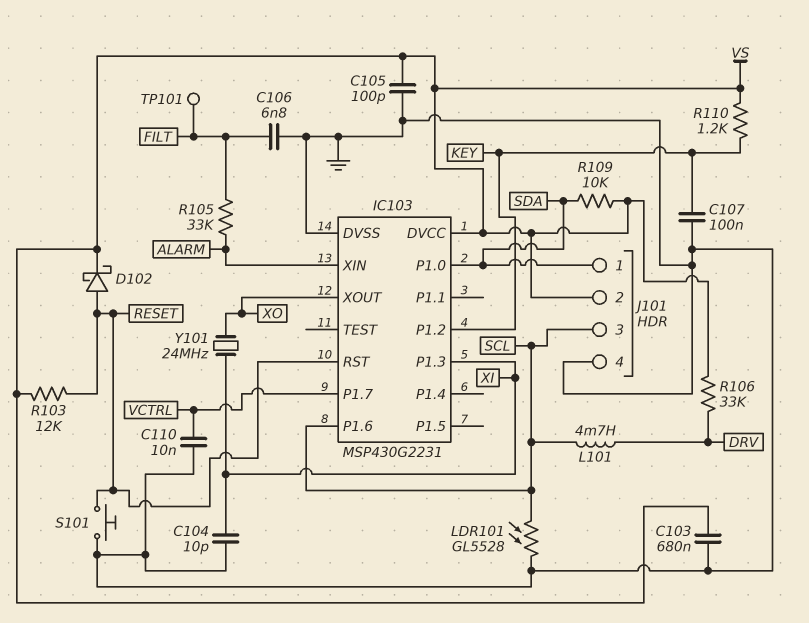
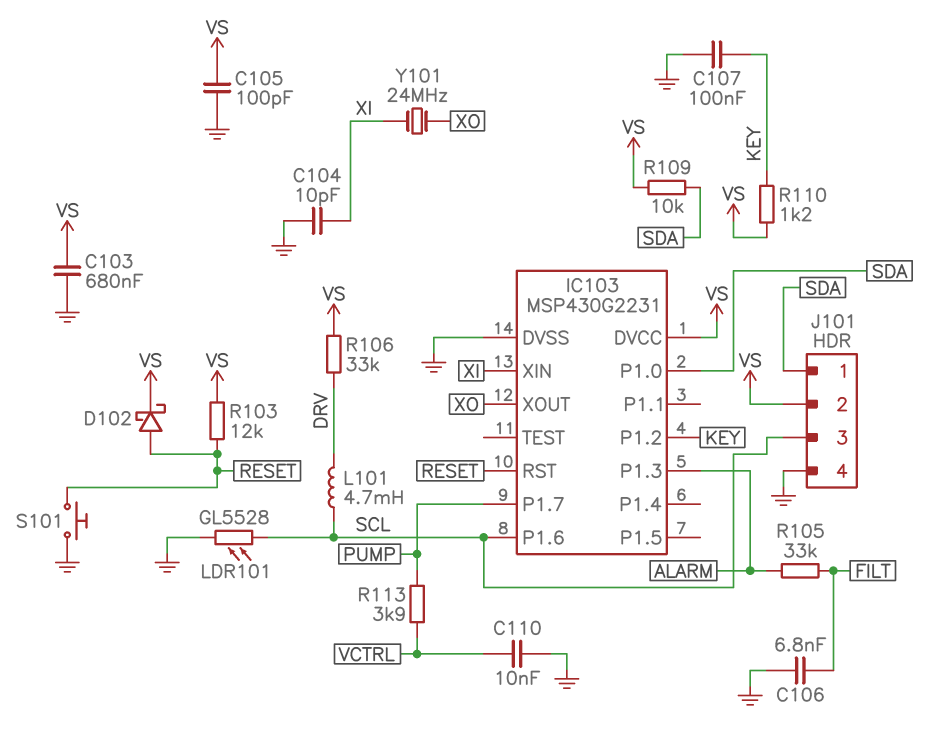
IC103 pin P1.3: XI -> ALARM
IC103 pin P1.7: VCTRL -> PUMP
IC103 pin XIN: ALARM -> XI
R113: none -> 3.9k (PUMP, VCTRL)
TP101: test point (FILT) -> none

